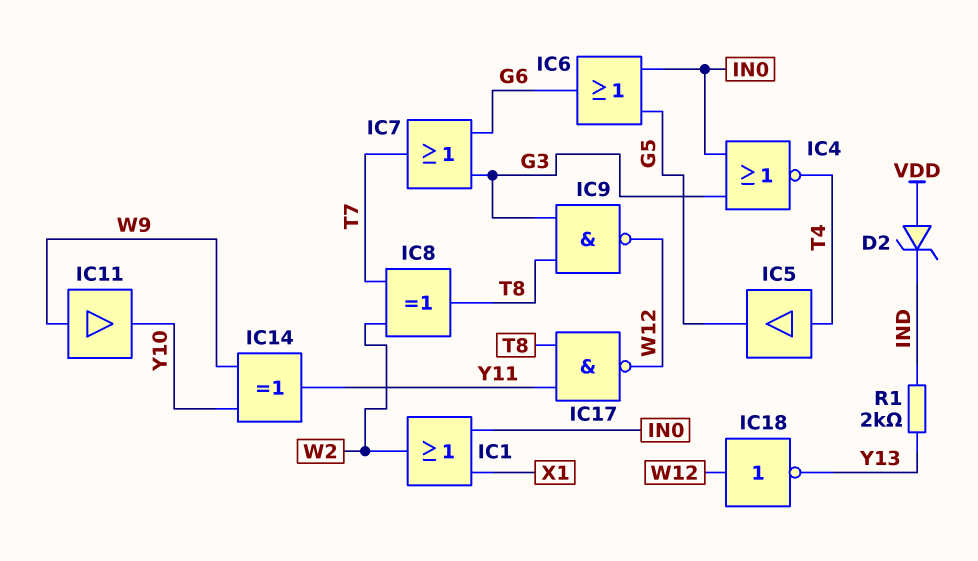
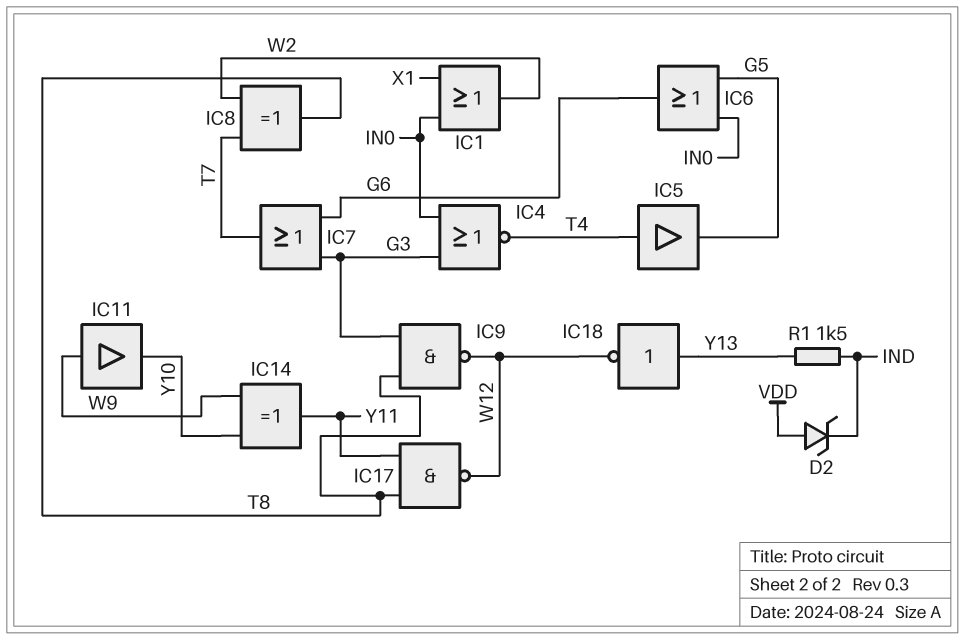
IC18: NOT (in W12, out Y13) -> NOT (in Y13, out W12)
R1: 2k (IND, Y13) -> 1.5k (IND, Y13)

